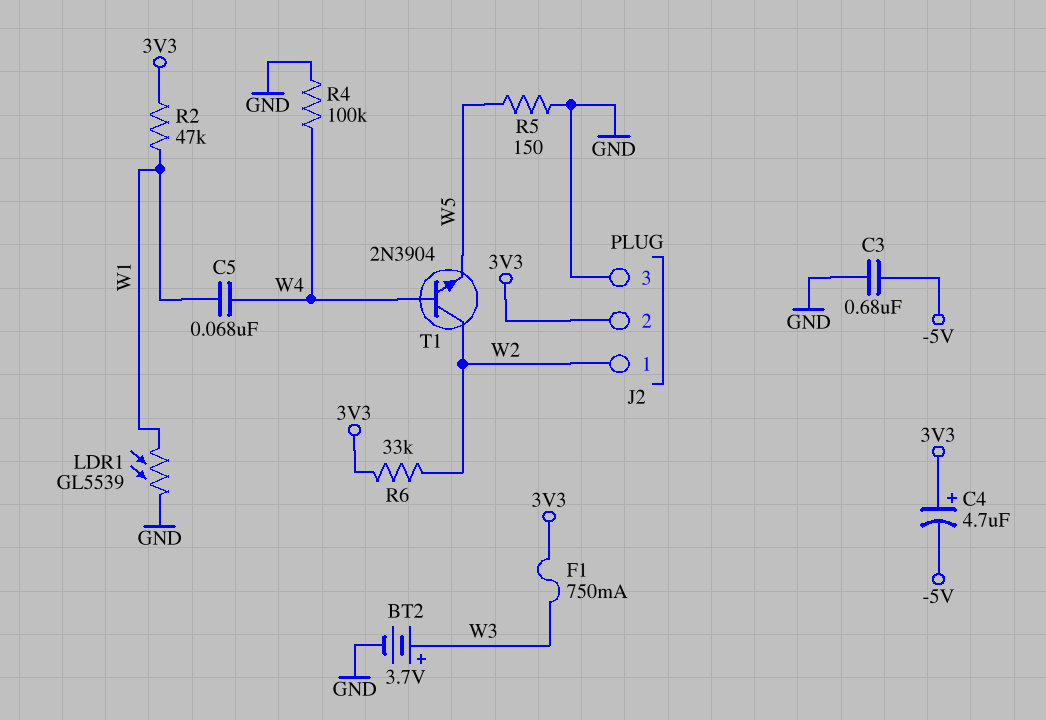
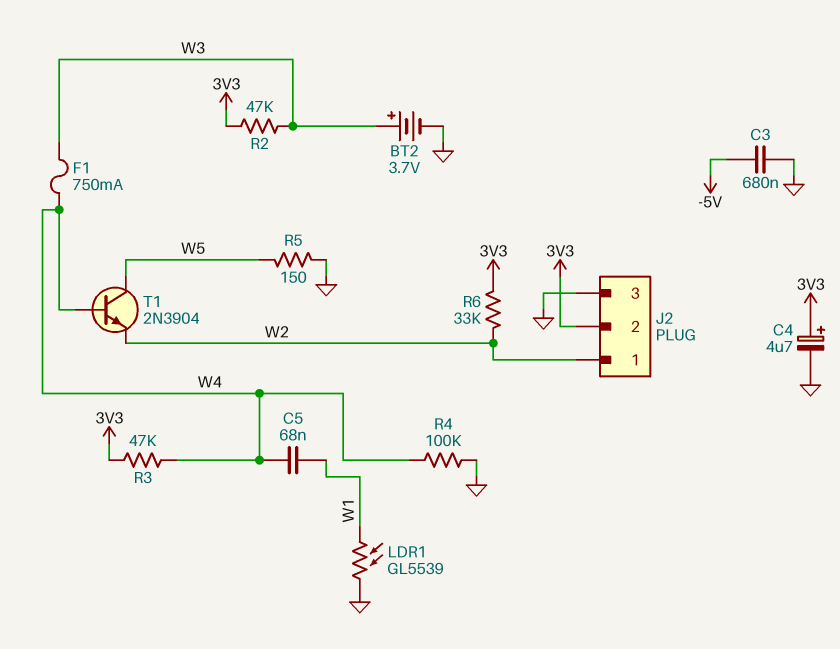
C4: 4.7uF (plus 3V3, minus -5V) -> 4.7uF (plus 3V3, minus GND)
F1: 750mA (3V3, W3) -> 750mA (W3, W4)
R2: 47k (3V3, W1) -> 47k (3V3, W3)
R3: none -> 47k (3V3, W4)
T1: NPN 2N3904 (B W4, C W2, E W5) -> NPN 2N3904 (B W4, C W5, E W2)

